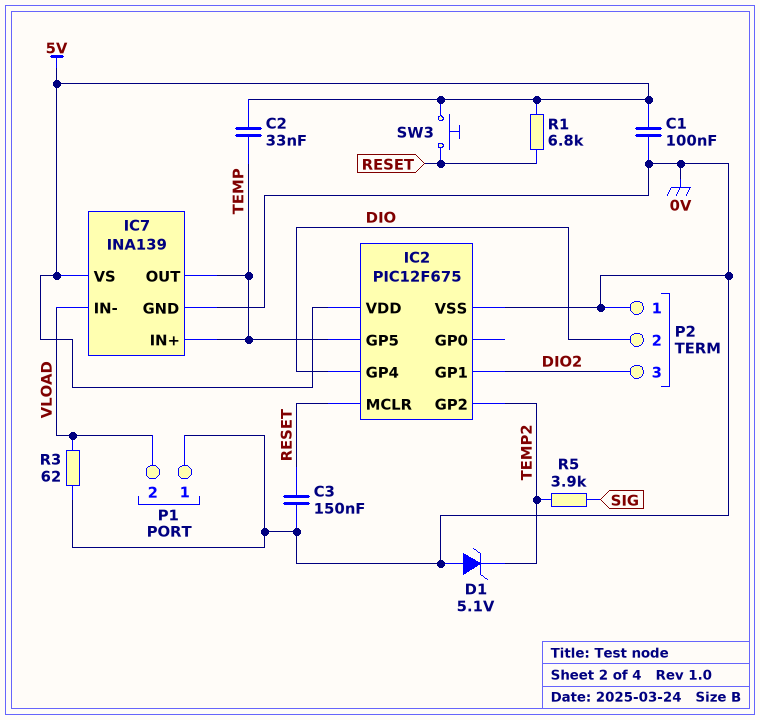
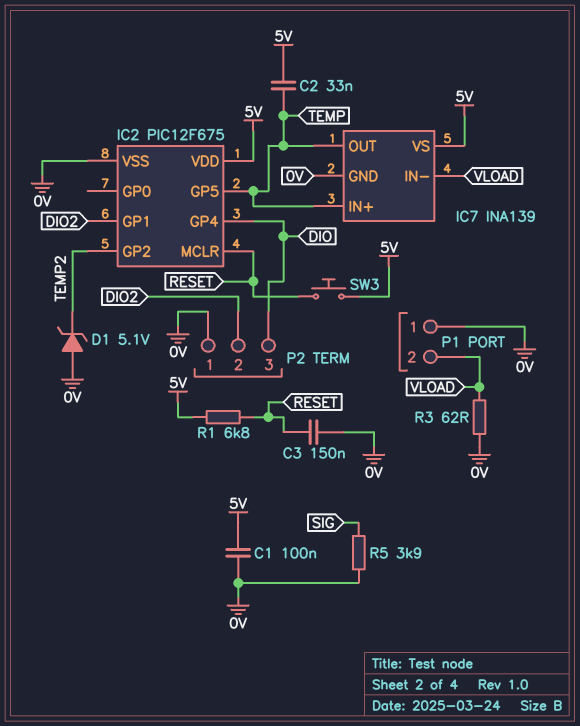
P2 pin 2: DIO -> DIO2
P2 pin 3: DIO2 -> DIO
R5: 3.9k (SIG, TEMP2) -> 3.9k (0V, SIG)

